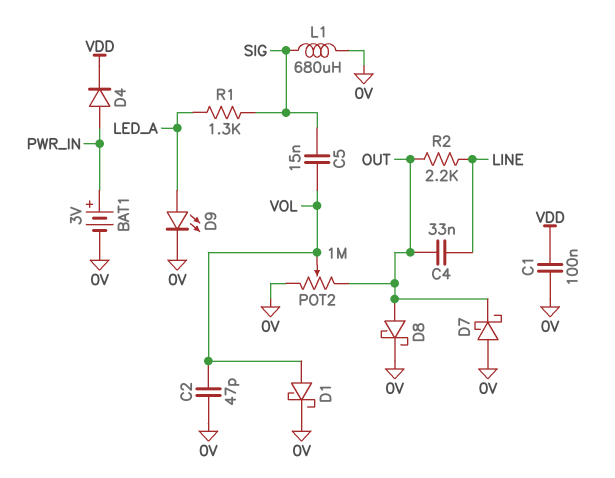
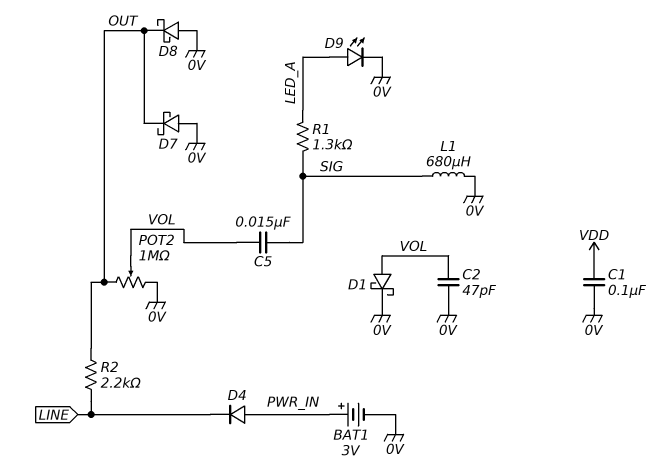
C4: 33nF (LINE, OUT) -> none
D4: diode (A PWR_IN, K VDD) -> diode (A PWR_IN, K LINE)
D8: schottky (A OUT, K 0V) -> schottky (A 0V, K OUT)

